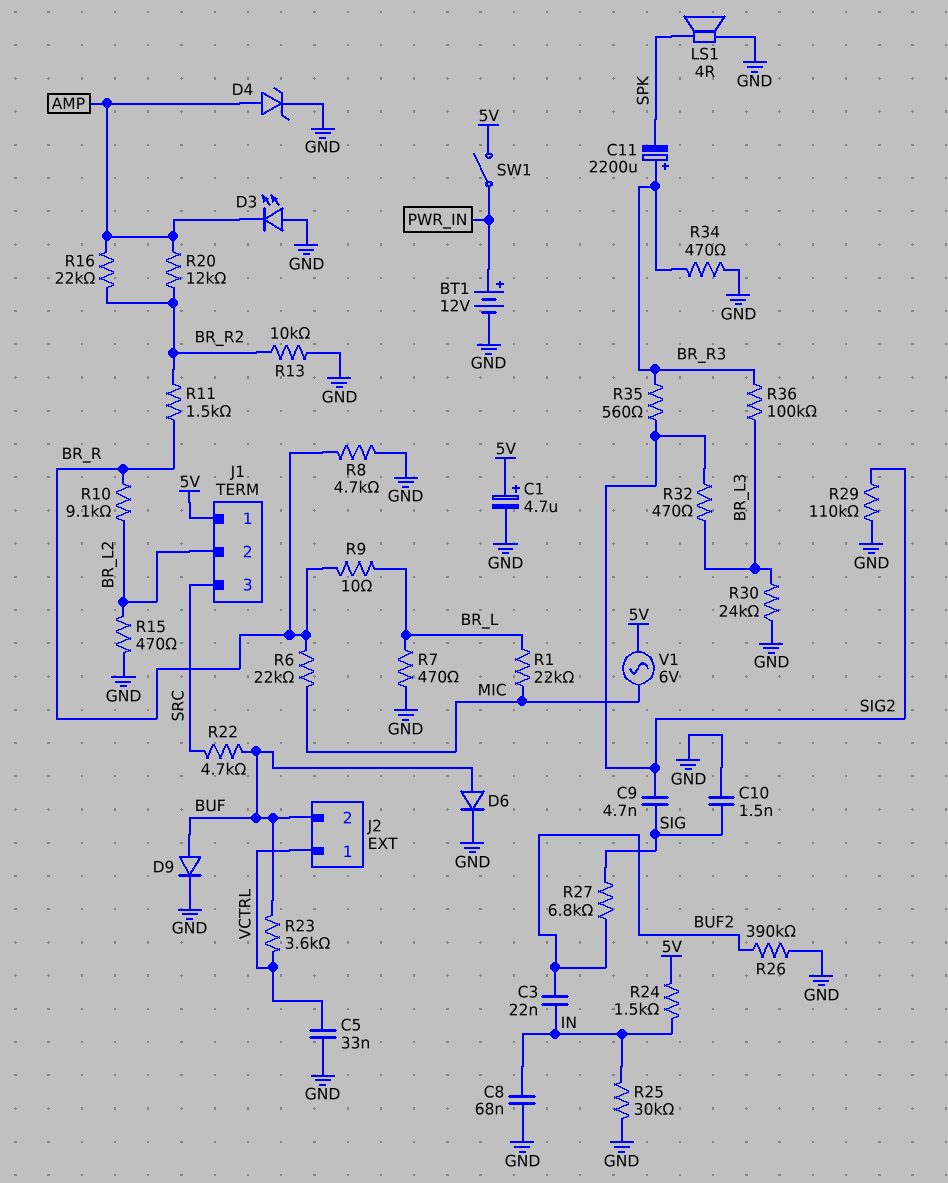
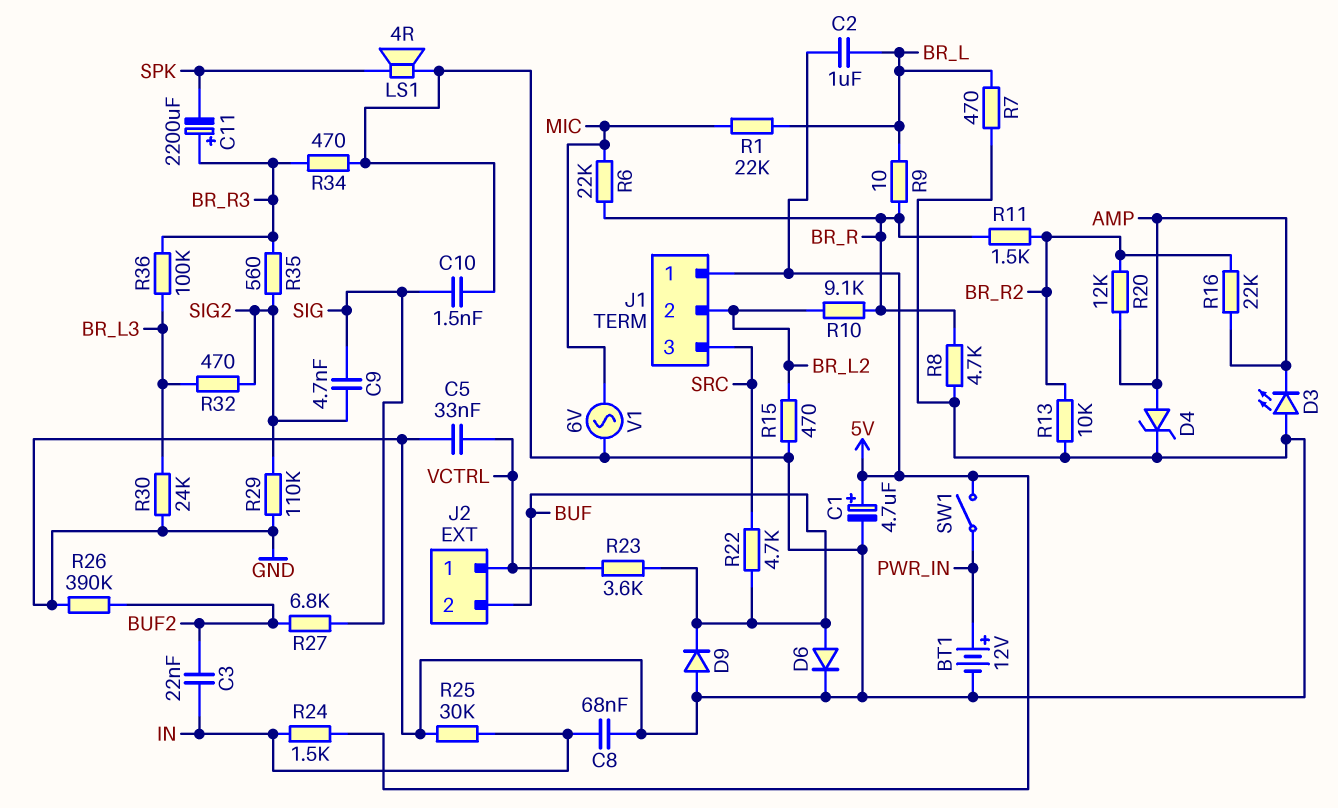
C2: none -> 1uF (5V, BR_L)
D9: diode (A BUF, K GND) -> diode (A GND, K BUF)
V1: AC 6V (5V, MIC) -> AC 6V (GND, MIC)

